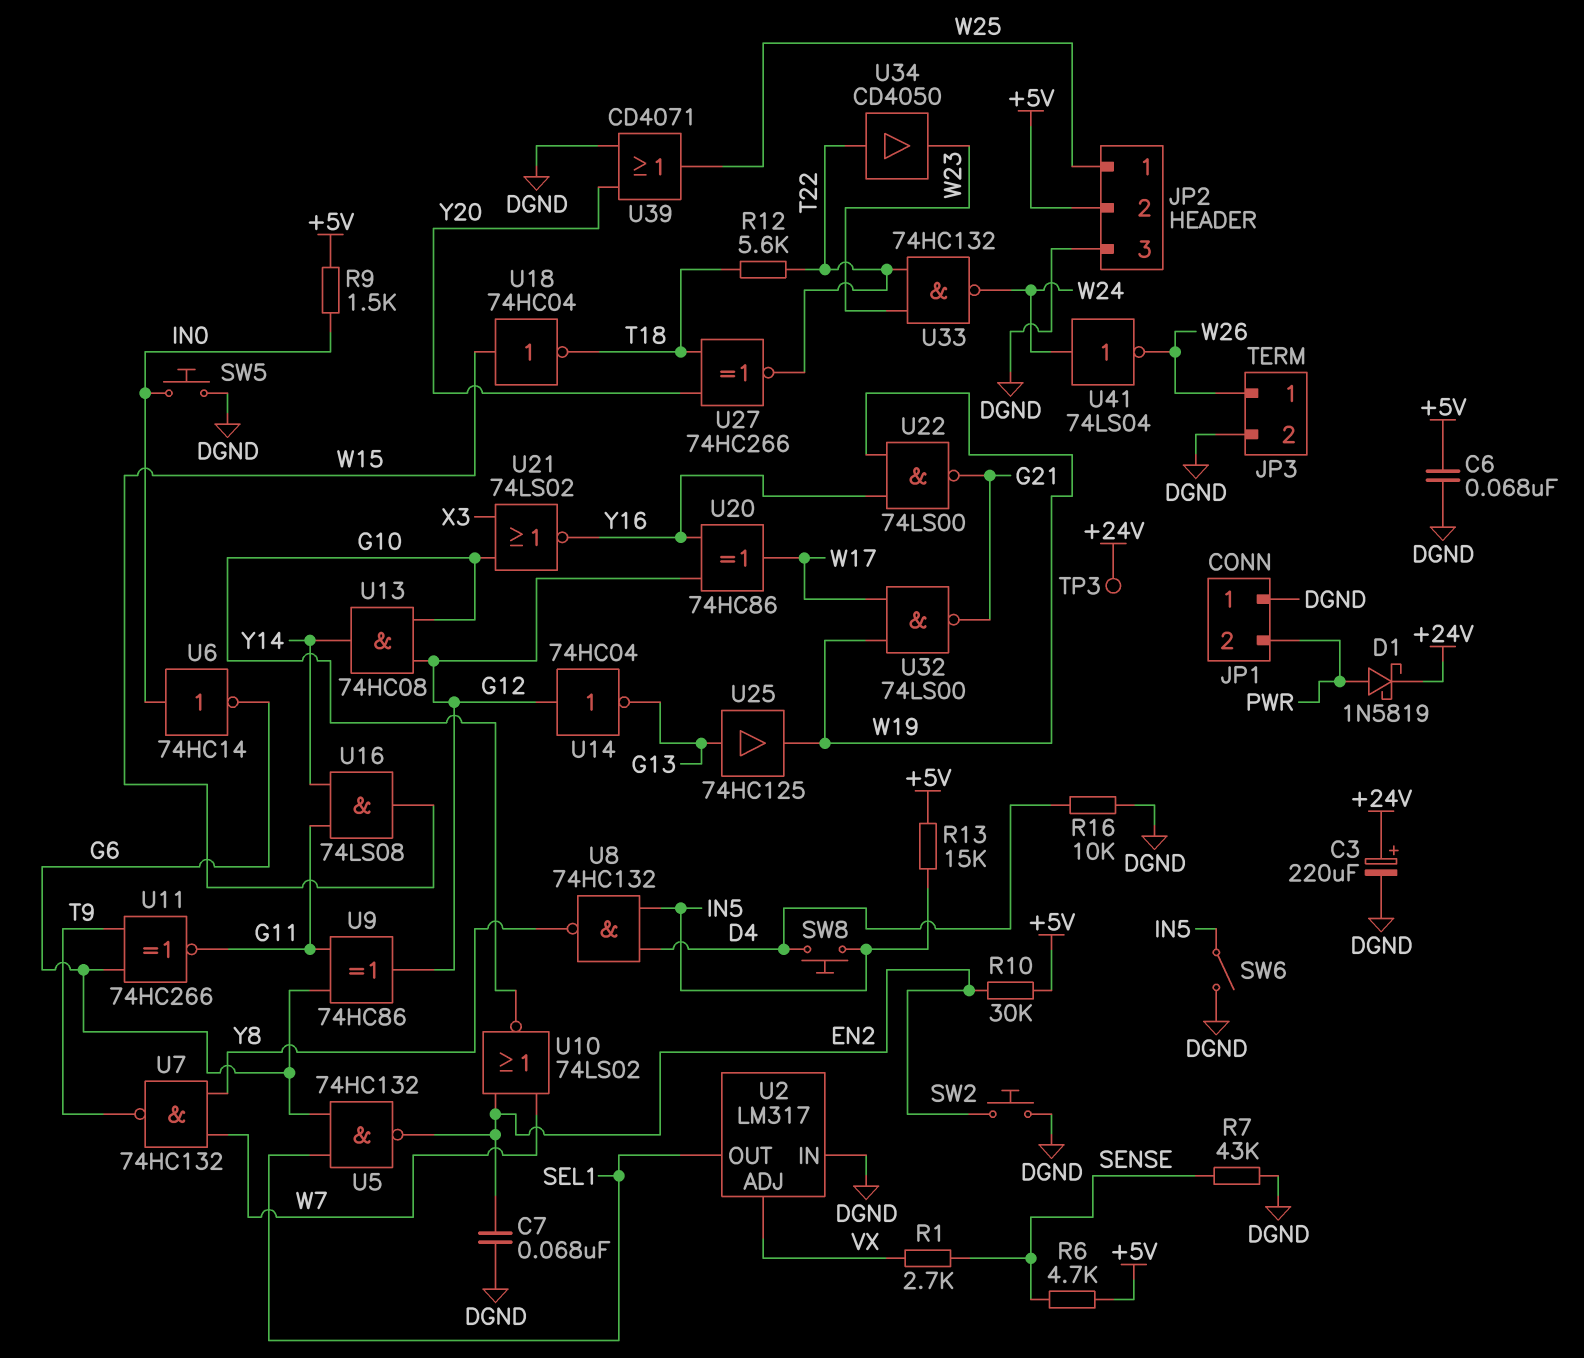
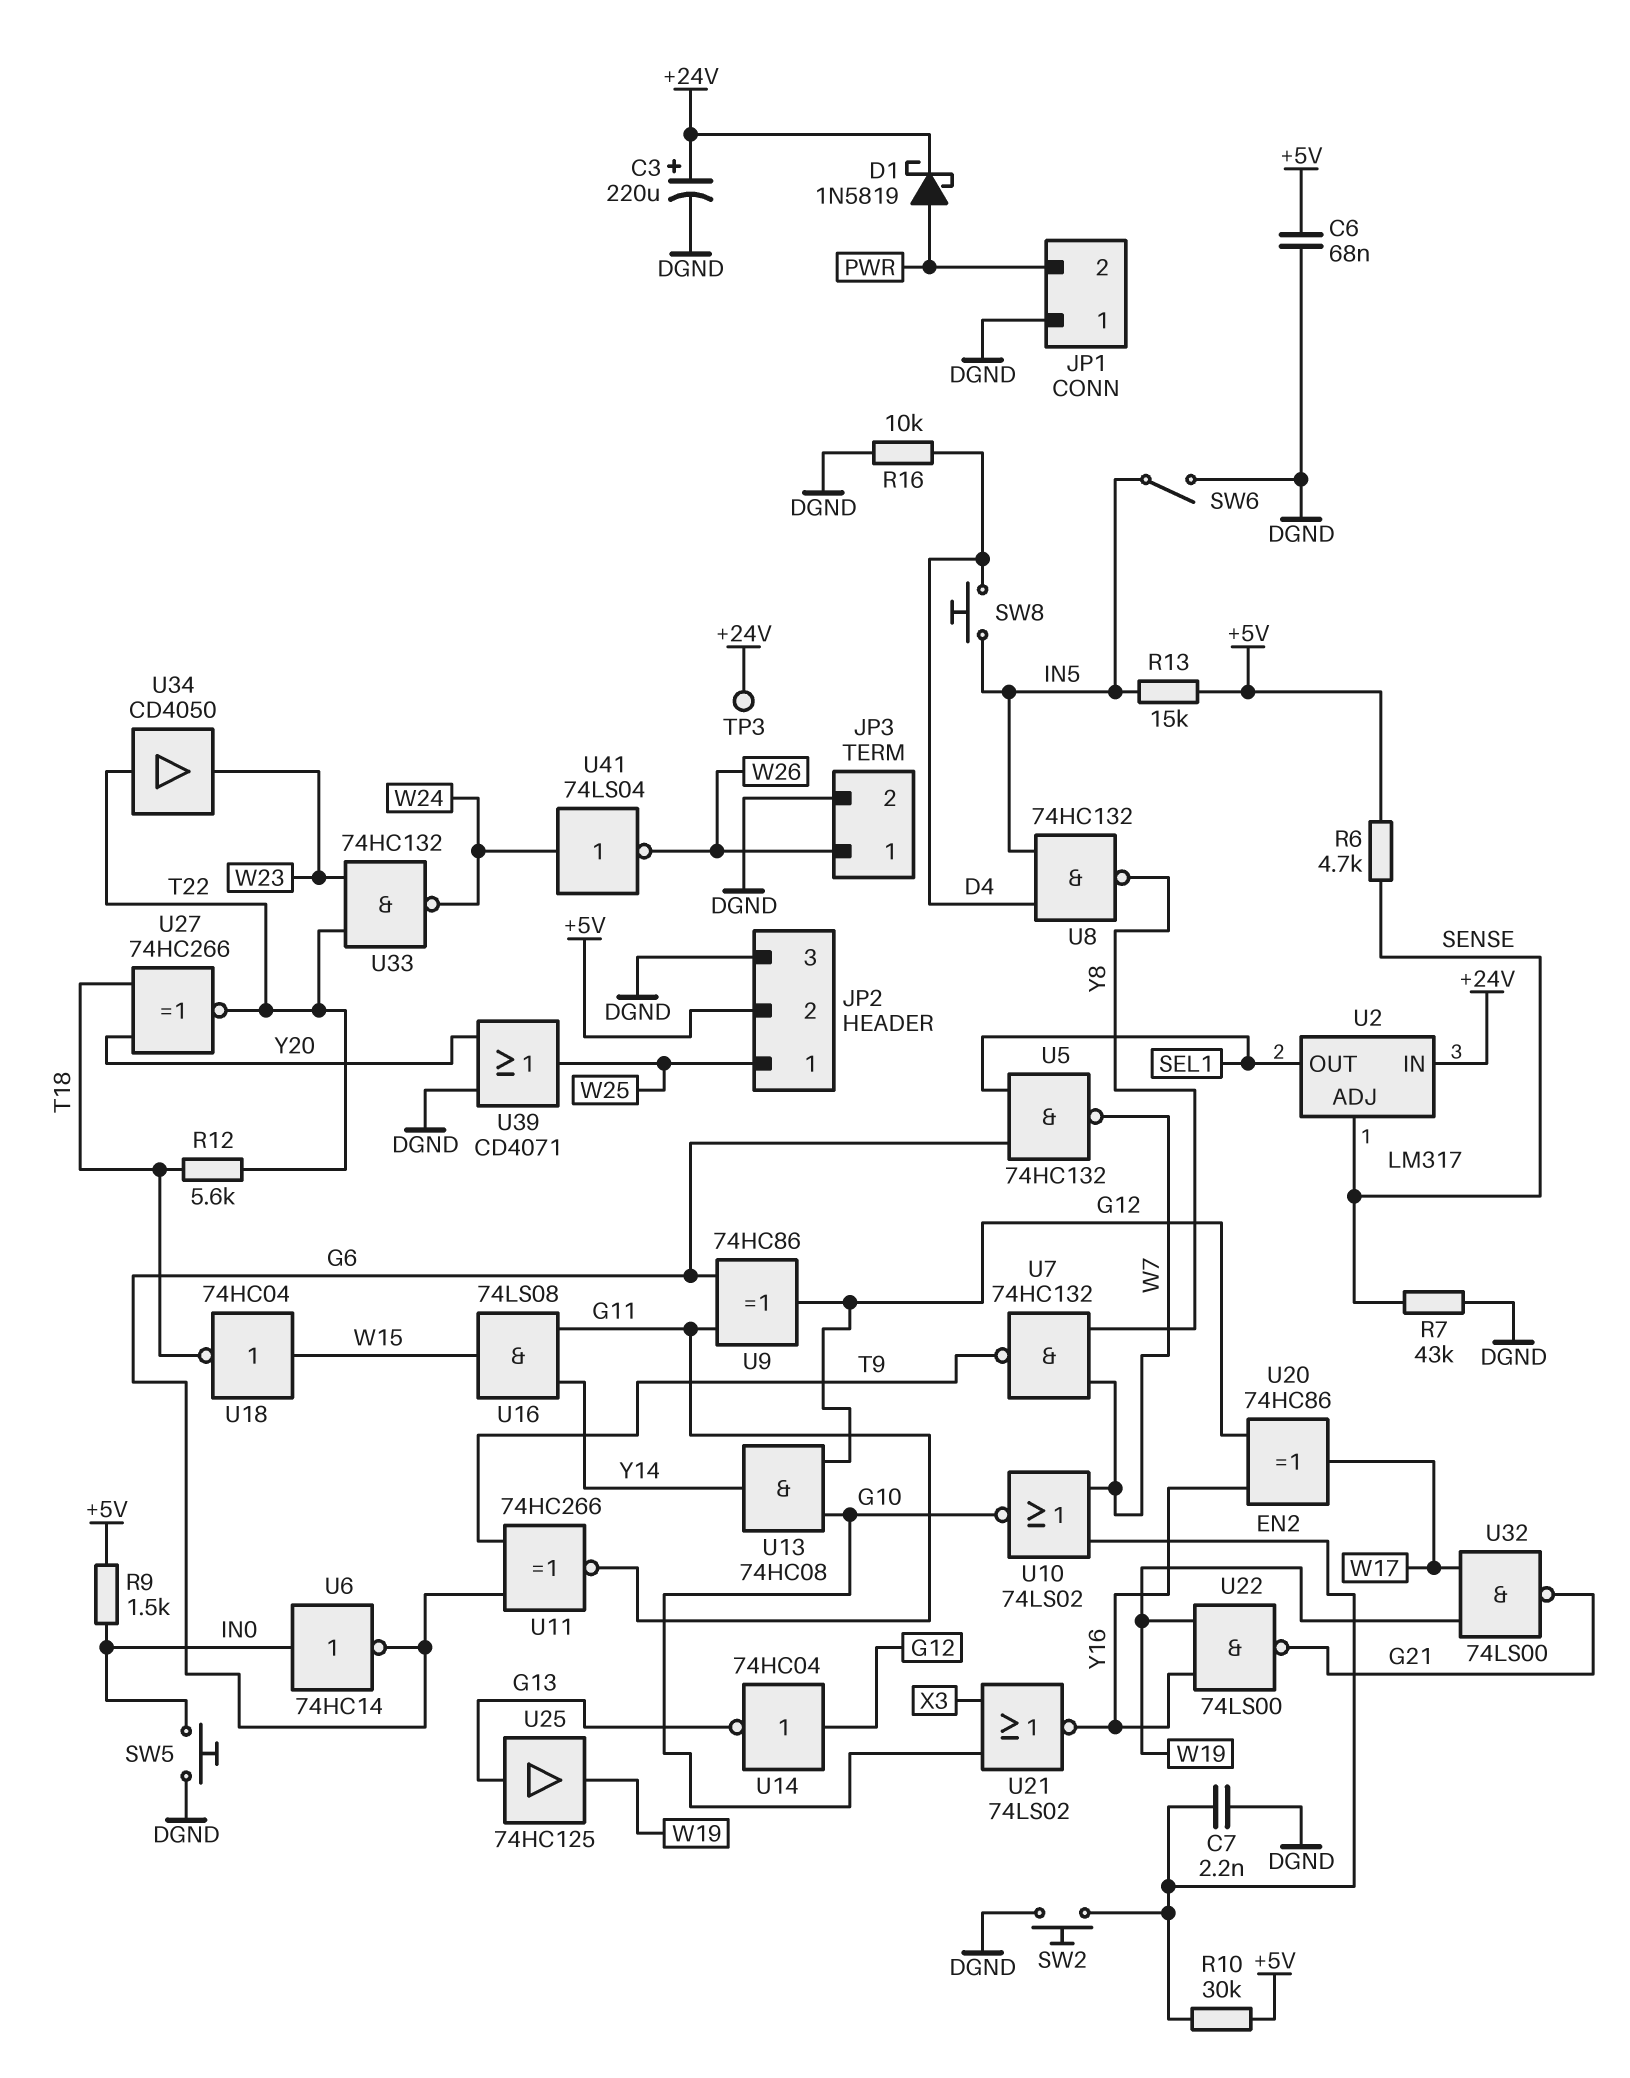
C7: 68nF (DGND, EN2) -> 2.2nF (DGND, EN2)
R1: 2.7k (SENSE, VX) -> none
U2 pin ADJ: VX -> SENSE
U2 pin IN: DGND -> +24V
U5: NAND 74HC132 (in G6, in SEL1, out EN2) -> NAND 74HC132 (in G6, in SEL1, out W7)

